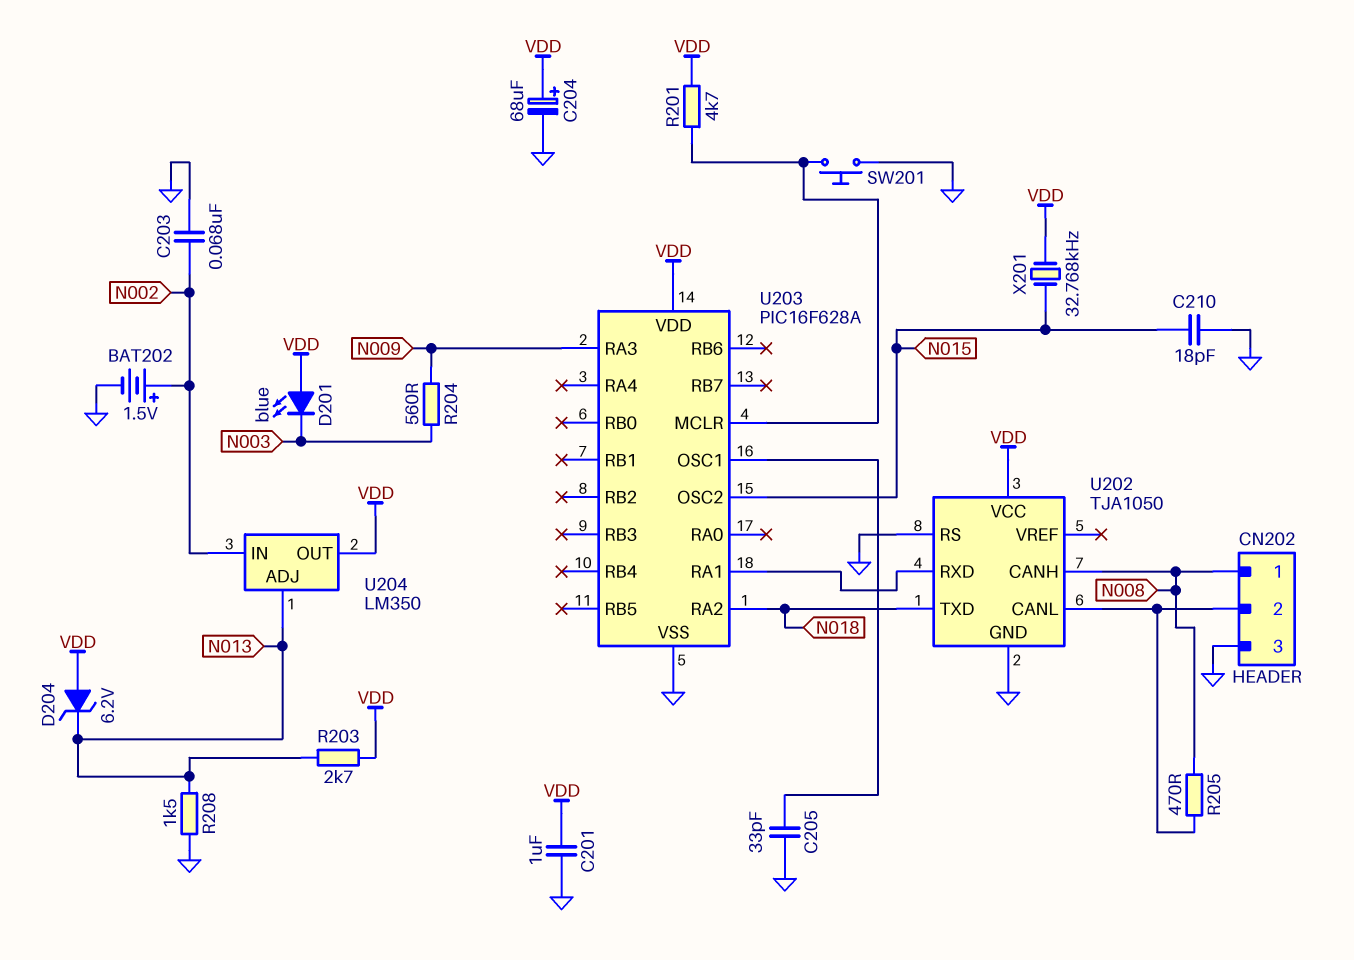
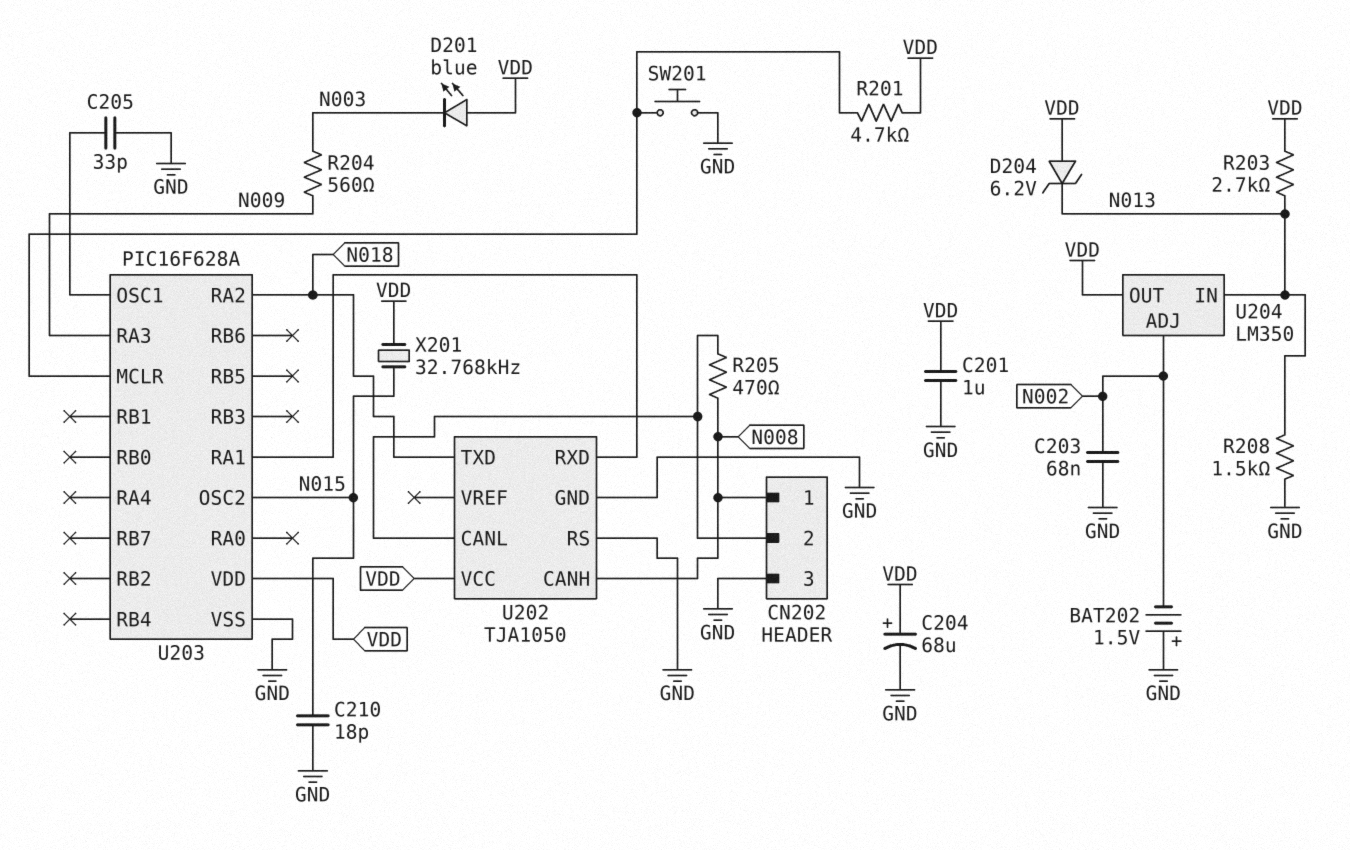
BAT202: 1.5V (plus N002, minus GND) -> 1.5V (plus GND, minus N002)
U204 pin ADJ: N013 -> N002
U204 pin IN: N002 -> N013

